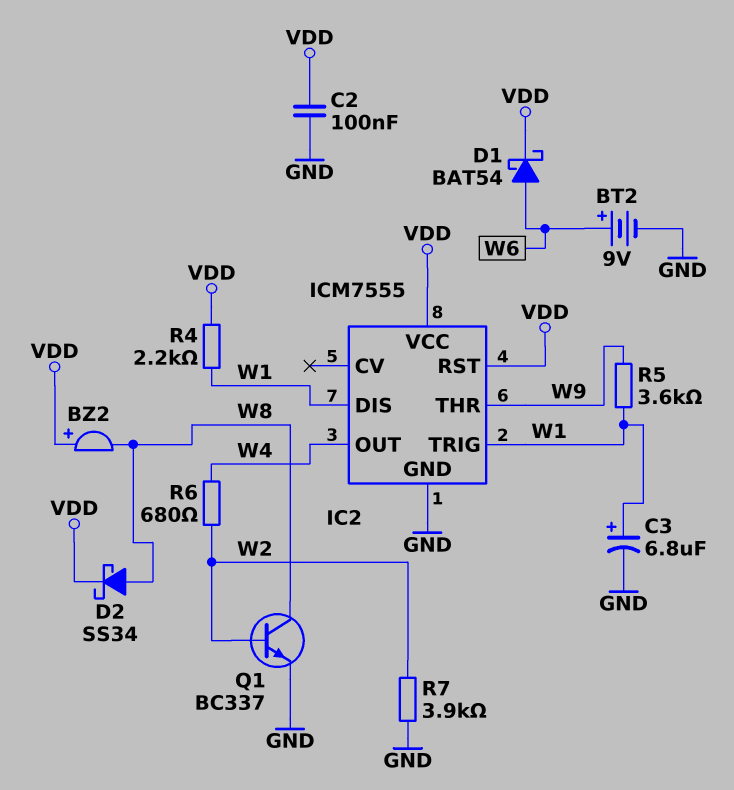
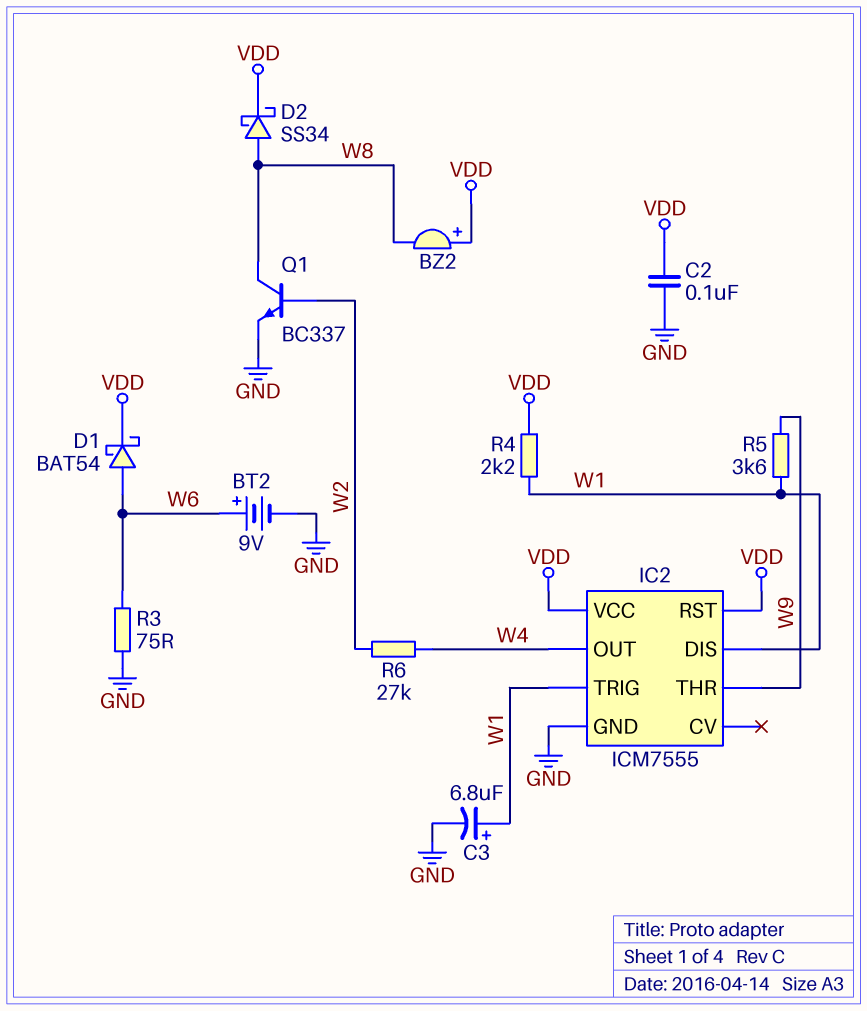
R3: none -> 75 (GND, W6)
R6: 680 (W2, W4) -> 27k (W2, W4)
R7: 3.9k (GND, W2) -> none

